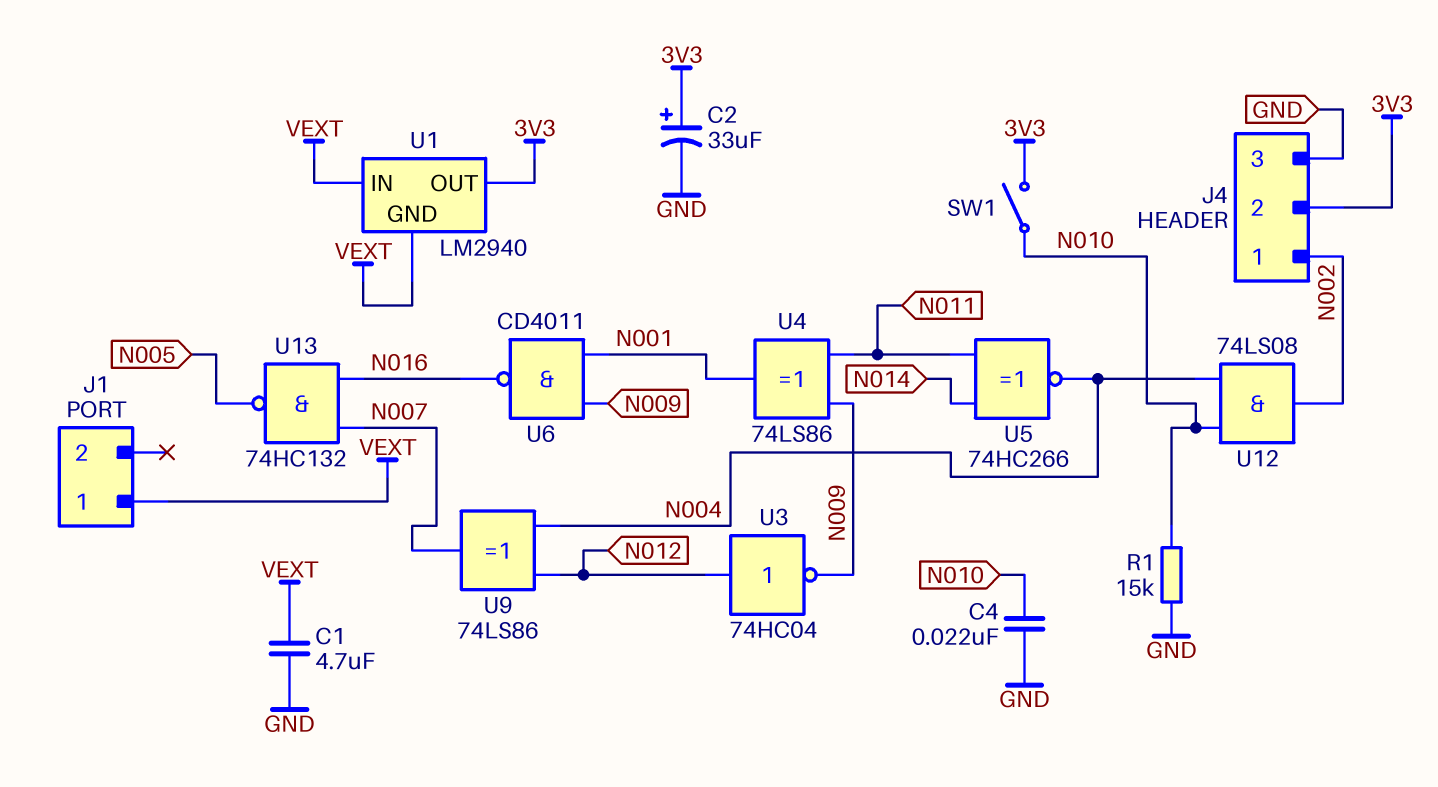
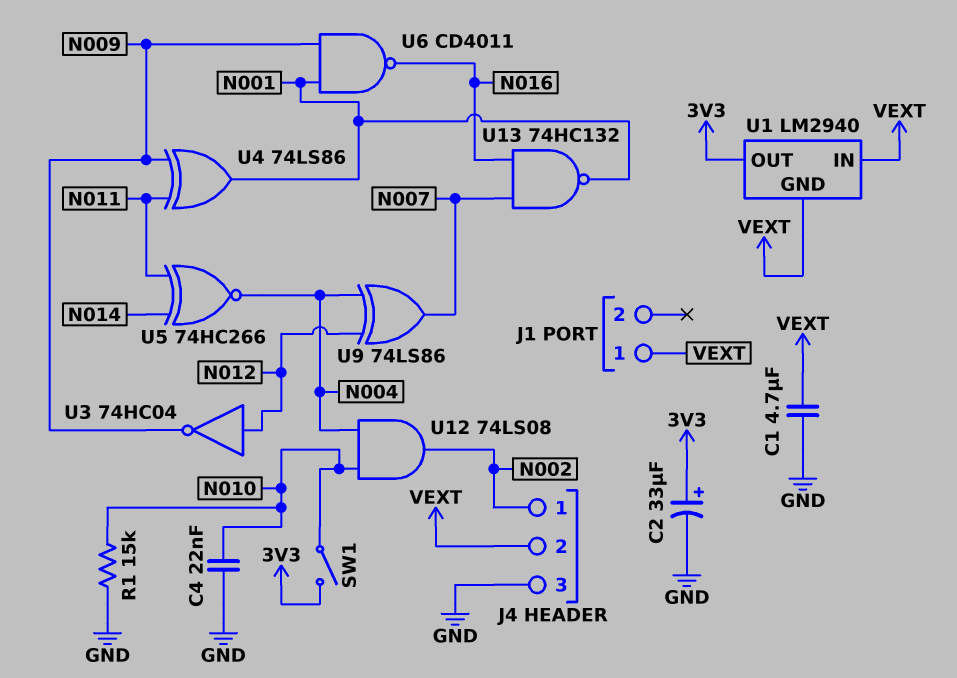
J4 pin 2: 3V3 -> VEXT
U13: NAND 74HC132 (in N007, in N016, out N005) -> NAND 74HC132 (in N007, in N016, out N001)

